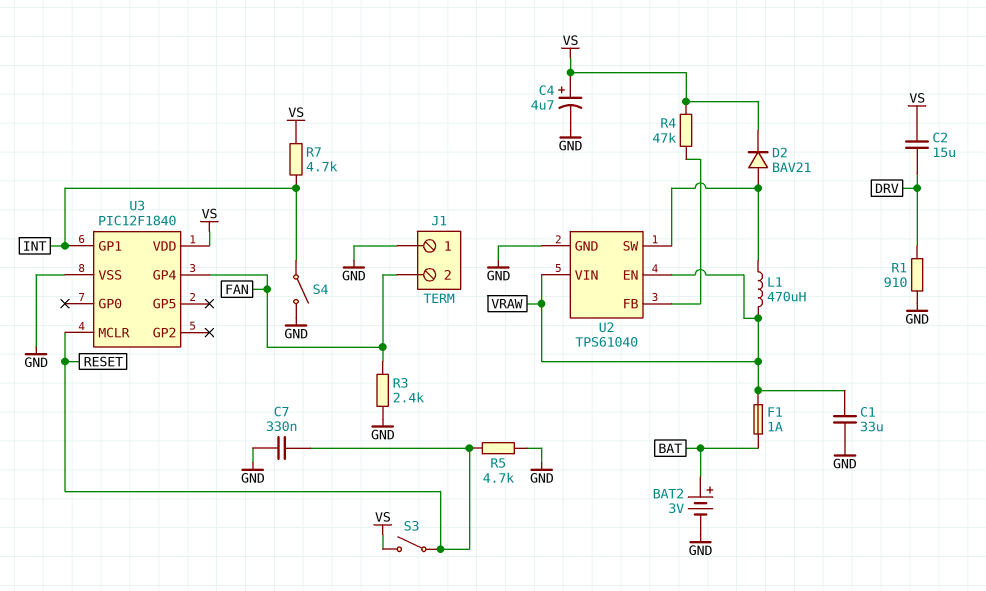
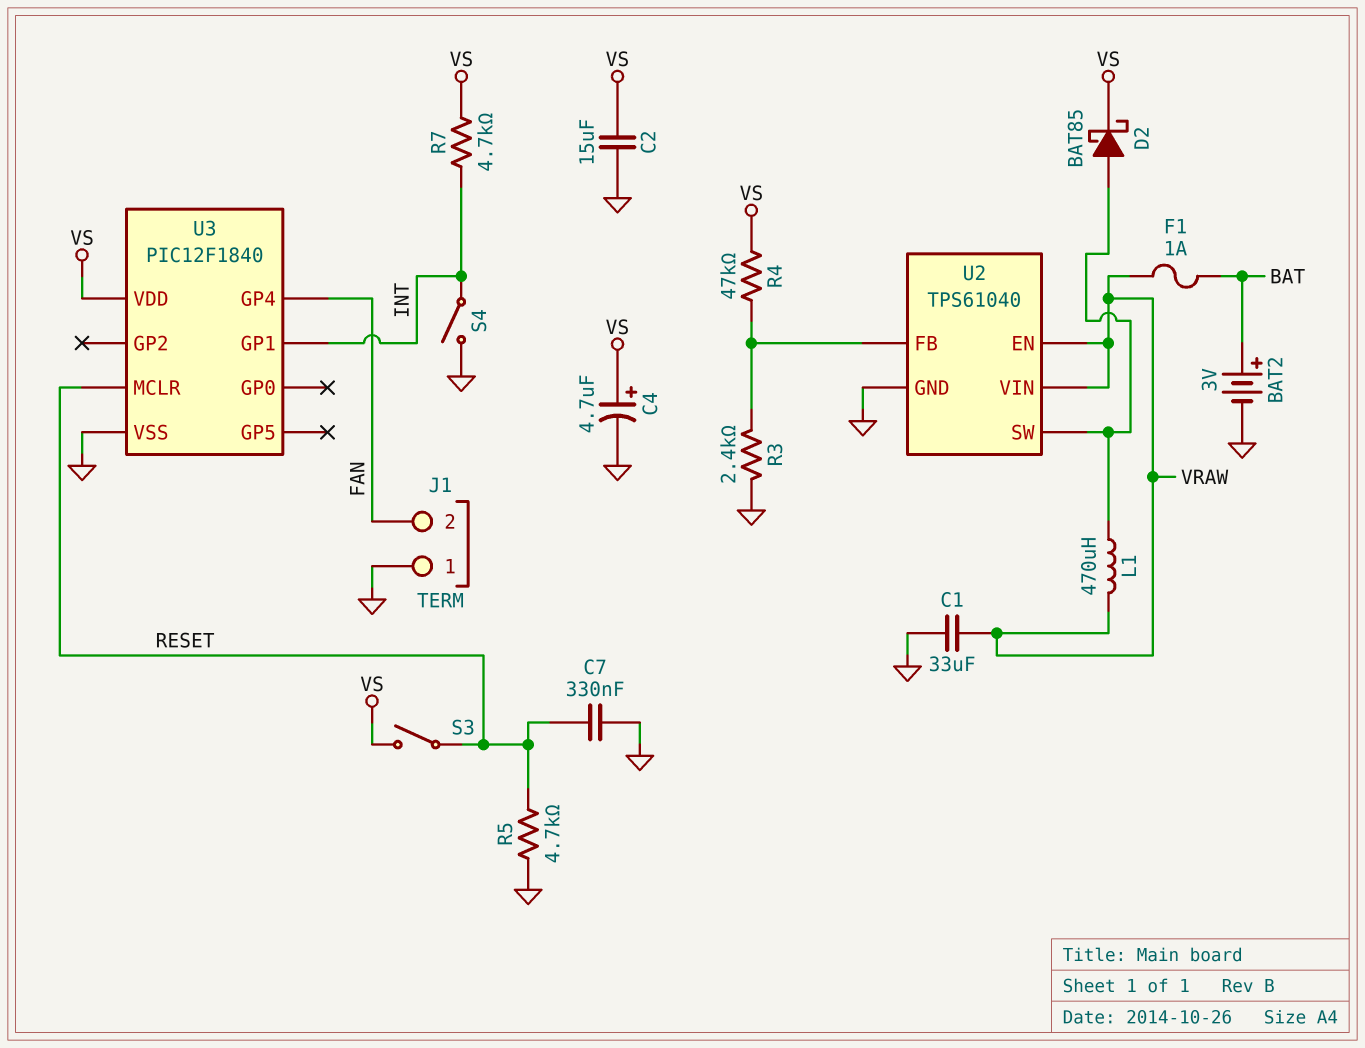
C2: 15uF (DRV, VS) -> 15uF (GND, VS)
D2: diode BAV21 (A U2/SW, K VS) -> schottky BAT85 (A U2/SW, K VS)
R1: 910 (DRV, GND) -> none
R3: 2.4k (FAN, GND) -> 2.4k (GND, U2/FB)

